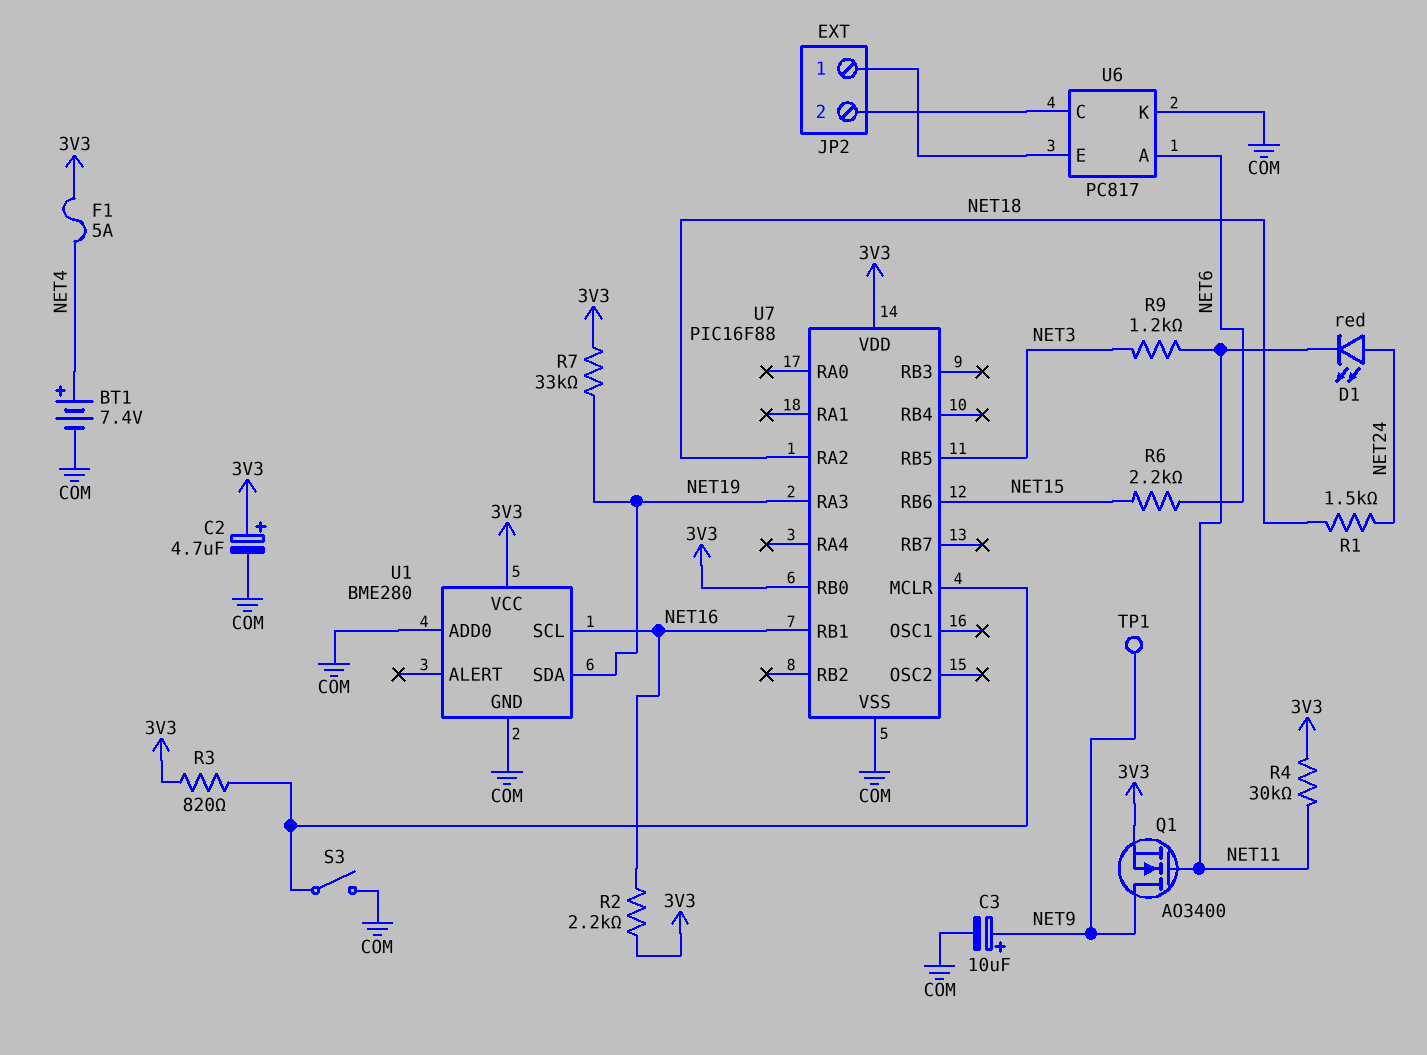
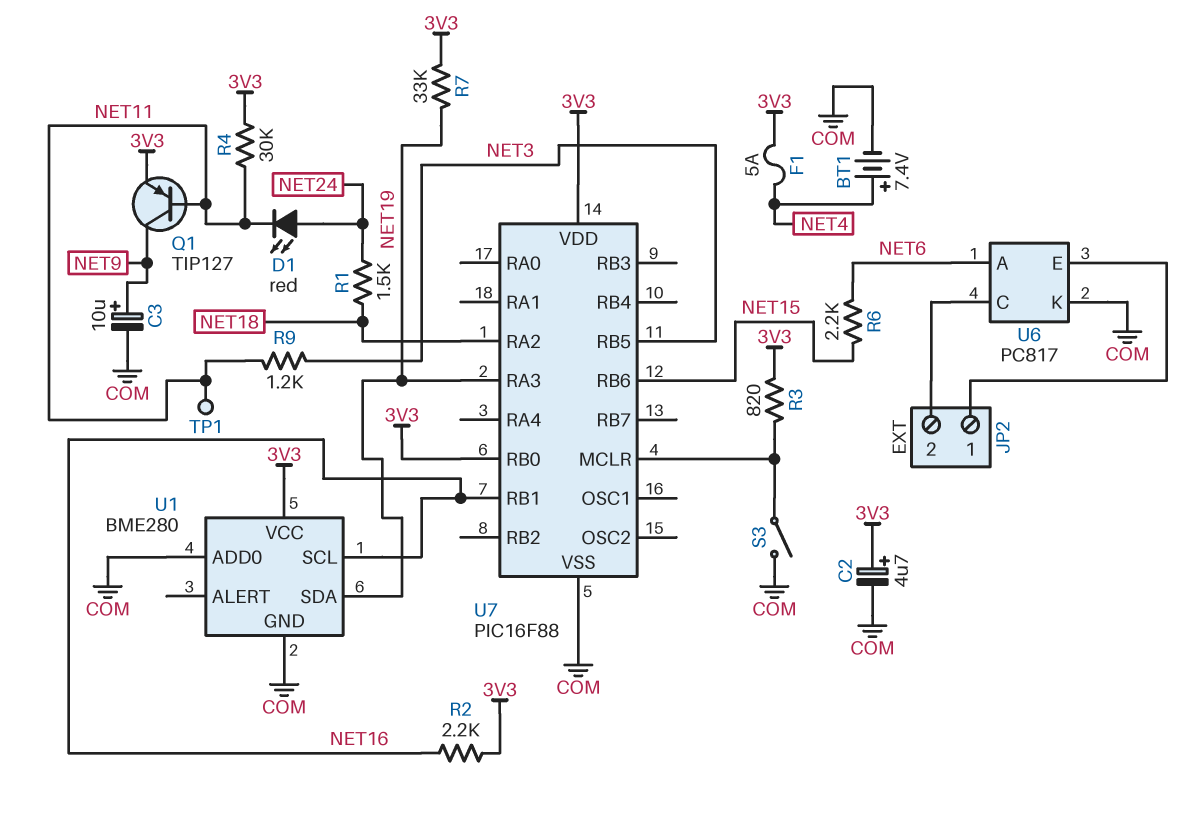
Q1: NMOS AO3400 (G NET11, D NET9, S 3V3) -> PNP TIP127 (B NET11, C NET9, E 3V3)
TP1: test point (NET9) -> test point (NET11)

